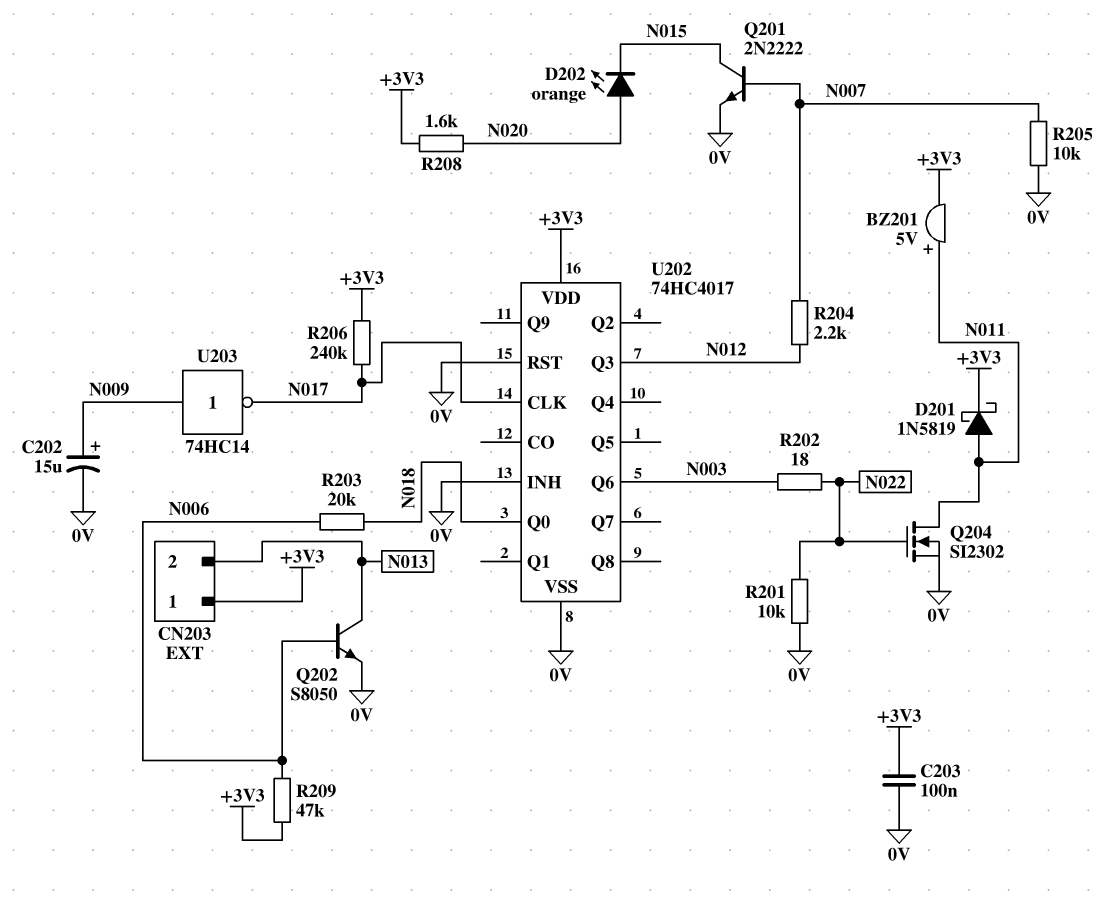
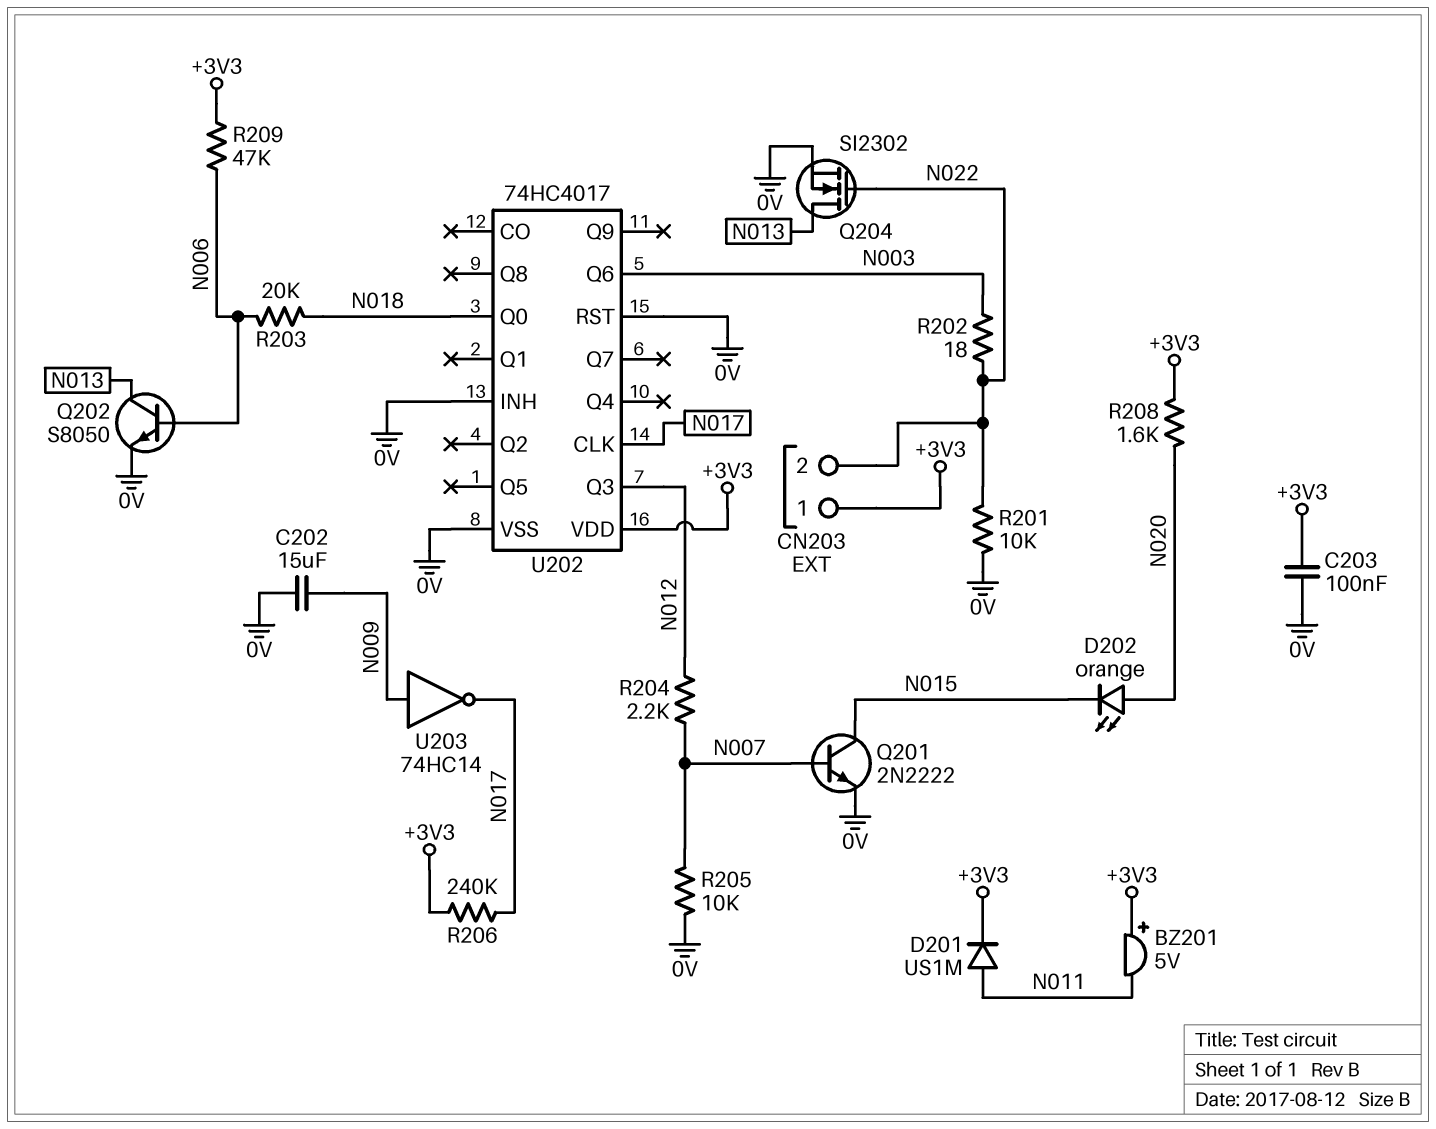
BZ201: buzzer 5V (plus N011, minus +3V3) -> buzzer 5V (plus +3V3, minus N011)
C202: 15uF (plus N009, minus 0V) -> 15uF (0V, N009)
CN203 pin 2: N013 -> N022
D201: schottky 1N5819 (A N011, K +3V3) -> diode US1M (A N011, K +3V3)
Q204: NMOS SI2302 (G N022, D N011, S 0V) -> NMOS SI2302 (G N022, D N013, S 0V)

